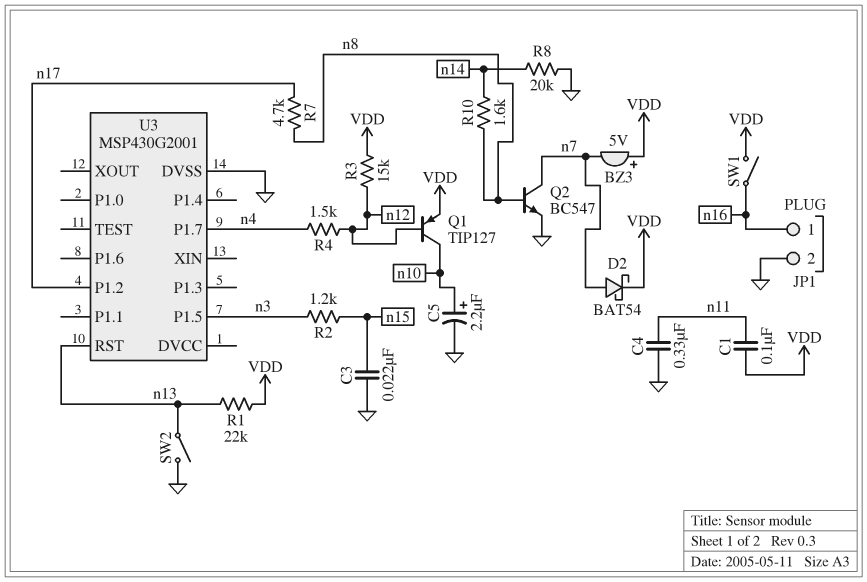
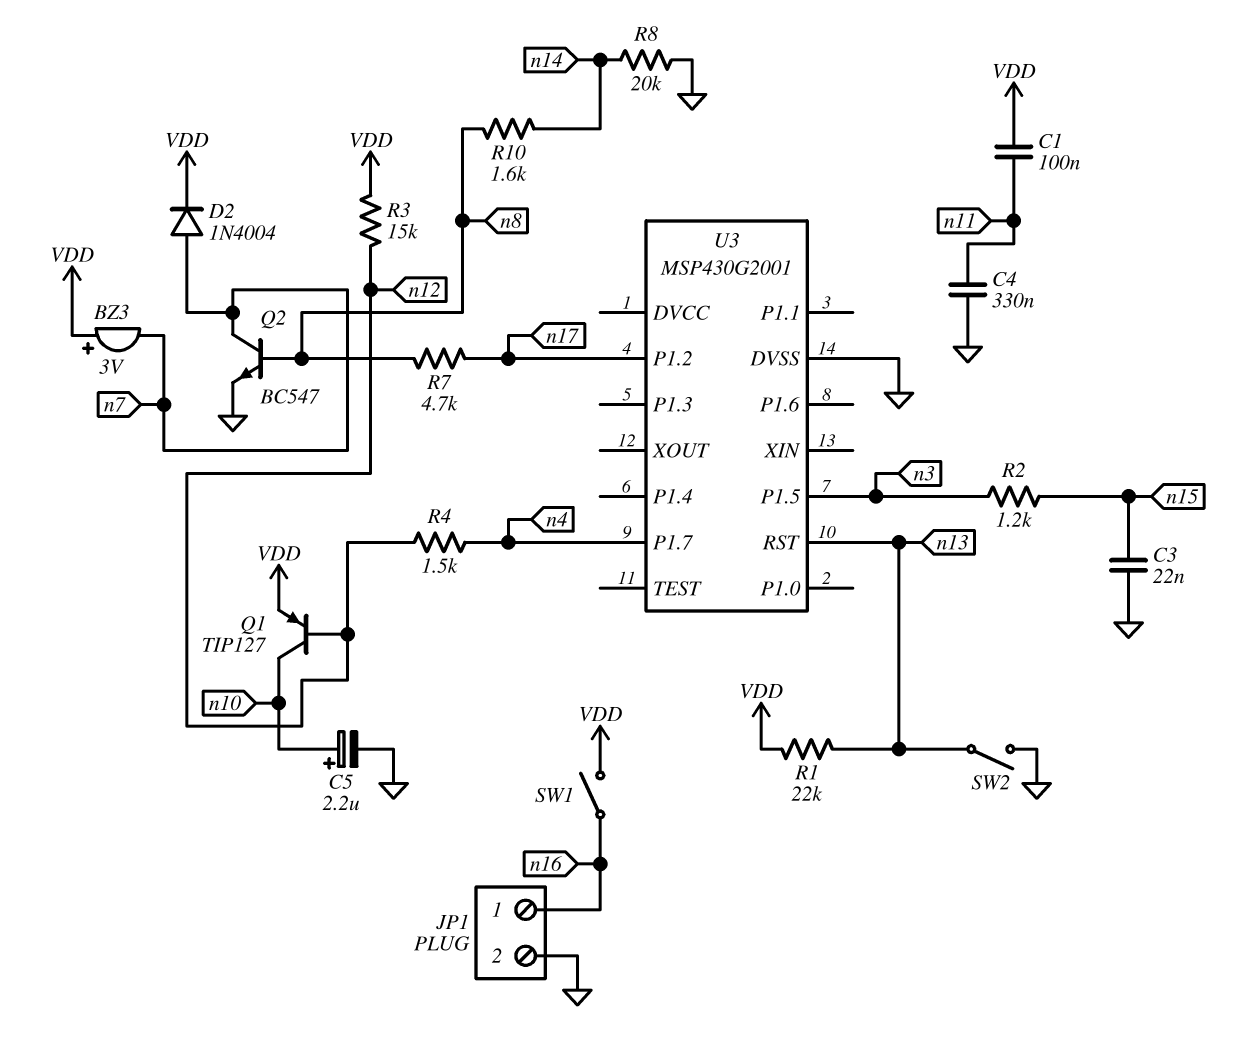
BZ3: buzzer 5V (plus VDD, minus n7) -> buzzer 3V (plus VDD, minus n7)
D2: schottky BAT54 (A n7, K VDD) -> diode 1N4004 (A n7, K VDD)

